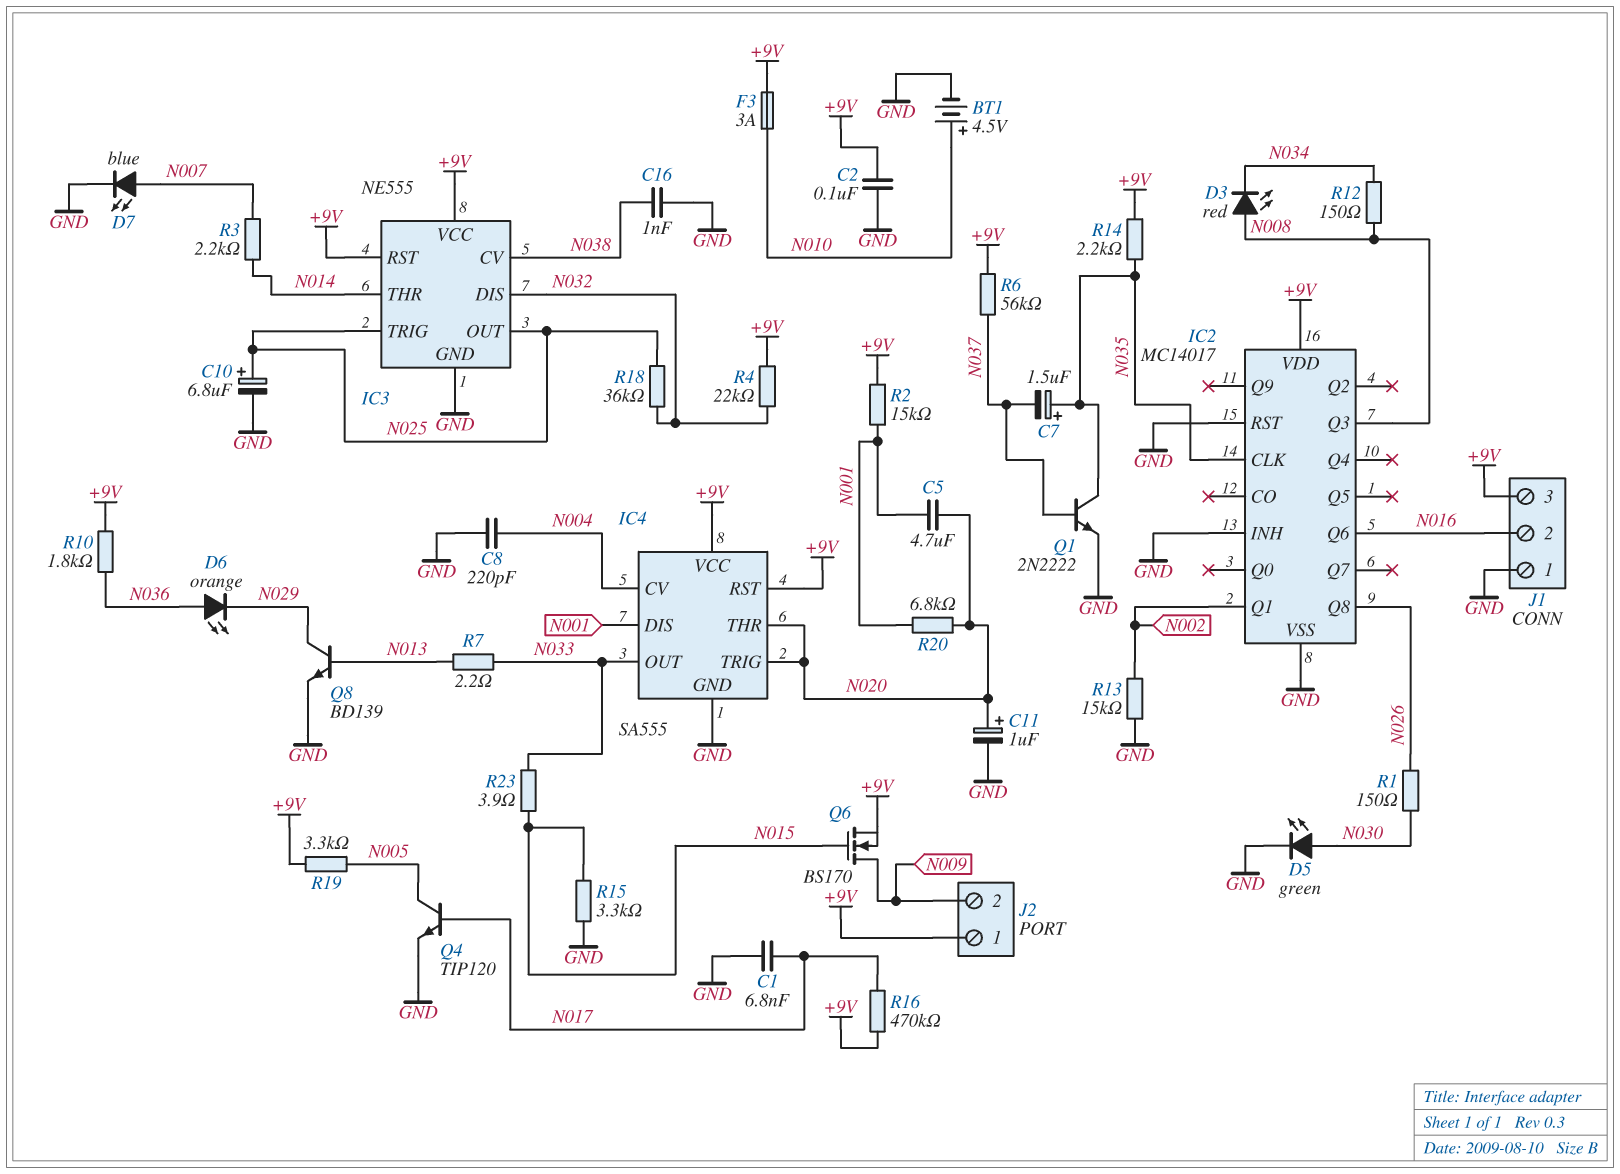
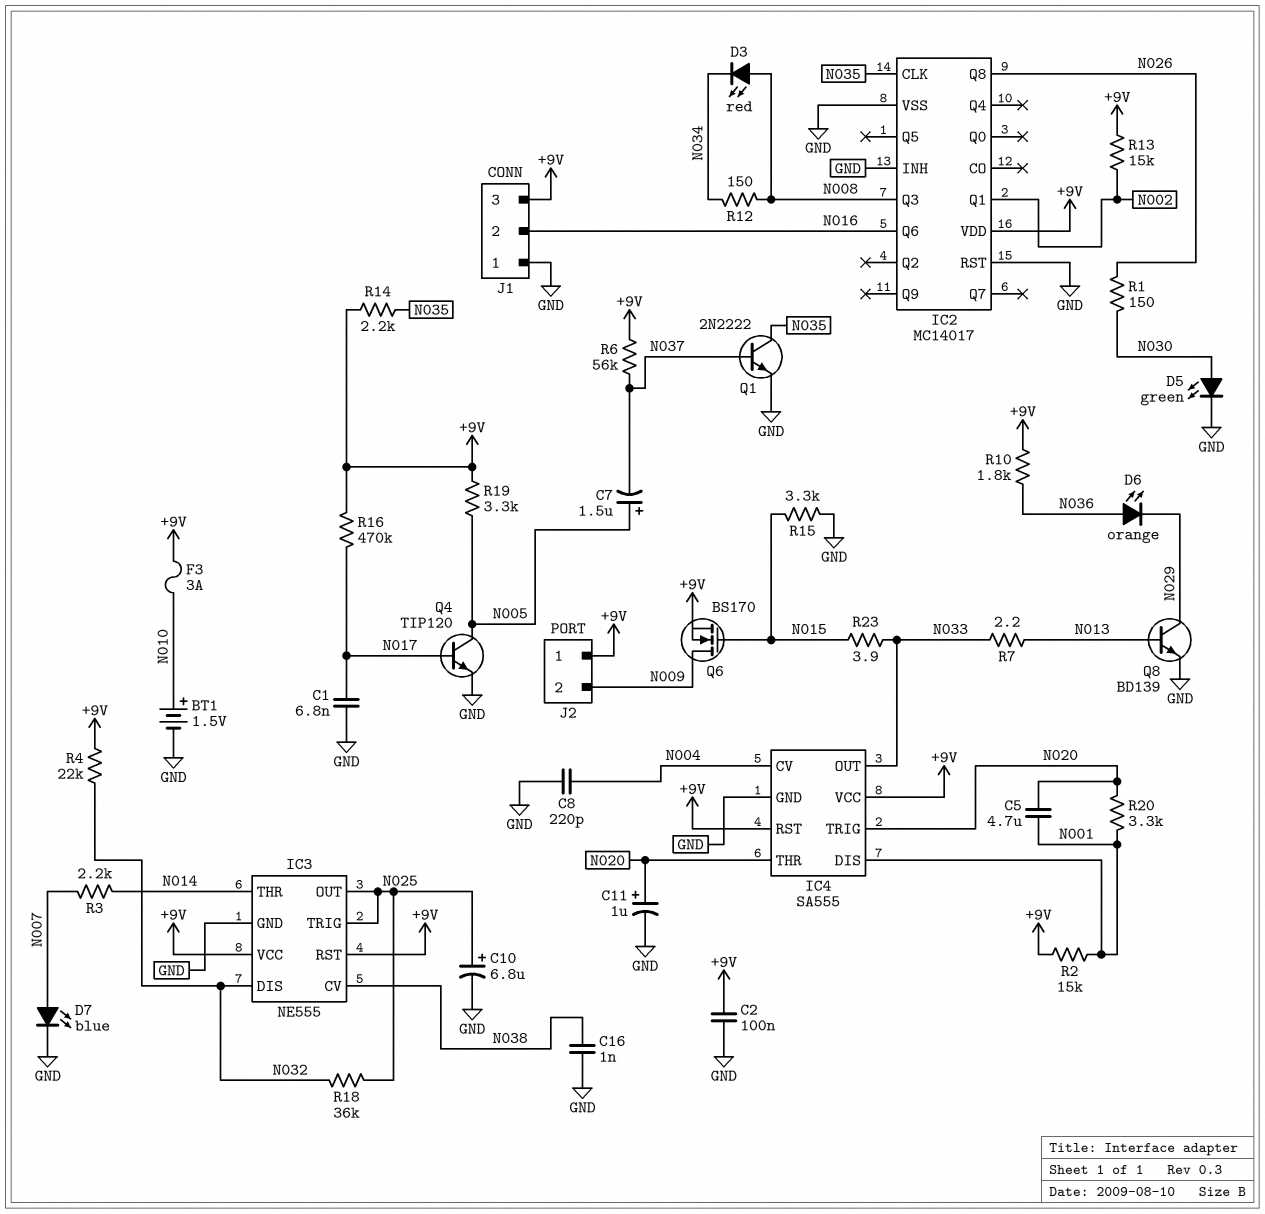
BT1: 4.5V (plus N010, minus GND) -> 1.5V (plus N010, minus GND)
C7: 1.5uF (plus N035, minus N037) -> 1.5uF (plus N005, minus N037)
R13: 15k (GND, N002) -> 15k (+9V, N002)
R20: 6.8k (N001, N020) -> 3.3k (N001, N020)

